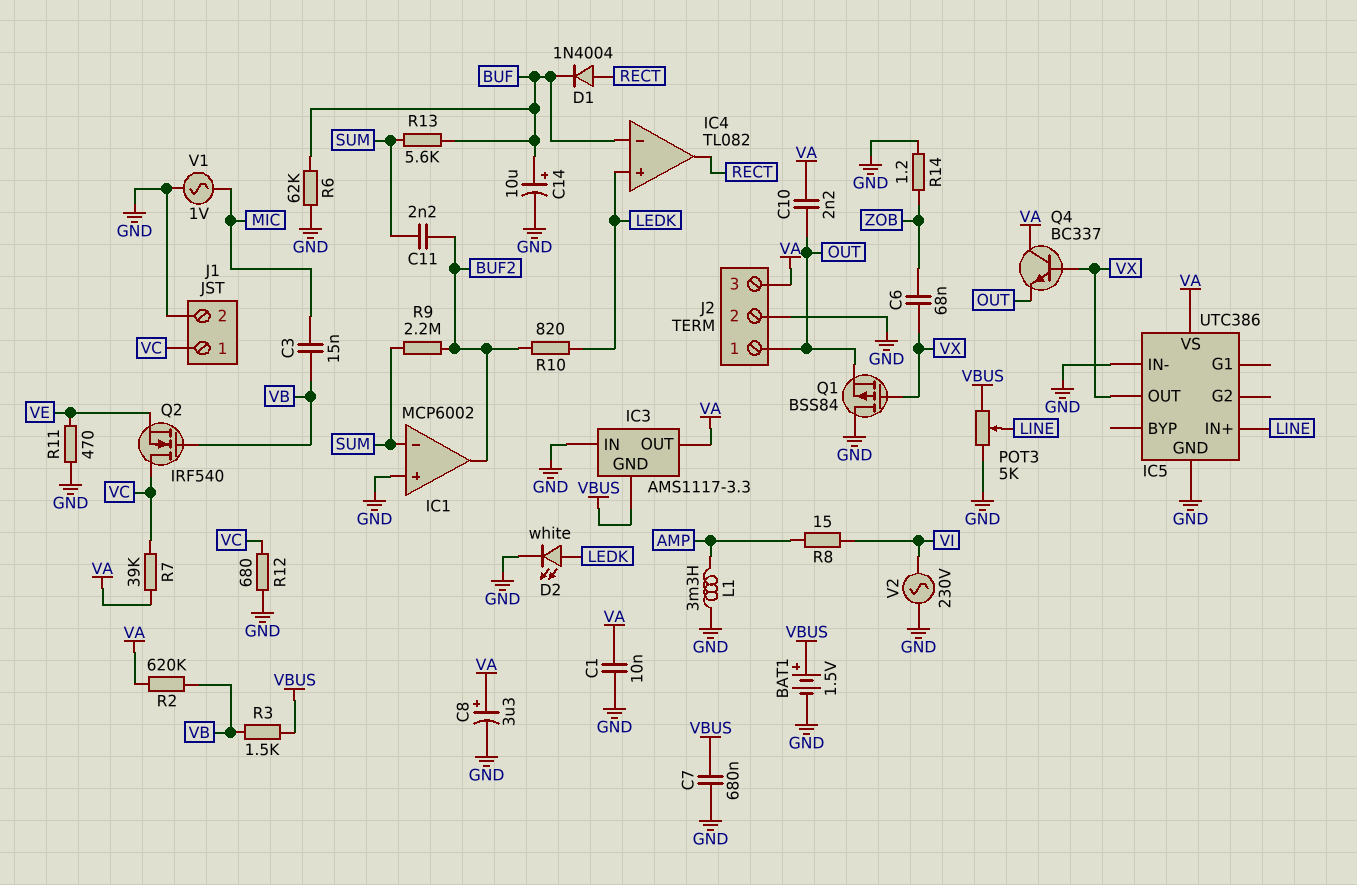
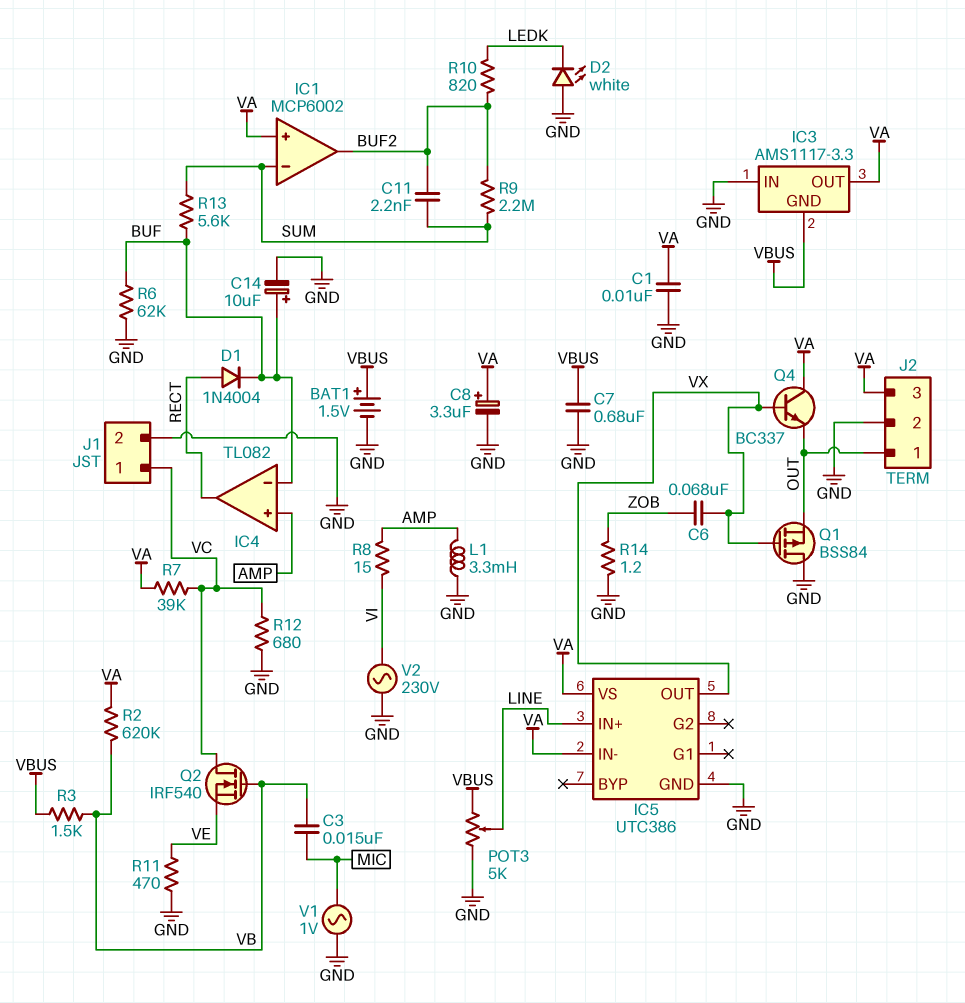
C10: 2.2nF (OUT, VA) -> none
D2: LED white (A LEDK, K GND) -> LED white (A GND, K LEDK)
IC1 pin in+: GND -> VA
IC4 pin in+: LEDK -> AMP
IC5 pin IN-: GND -> VA

